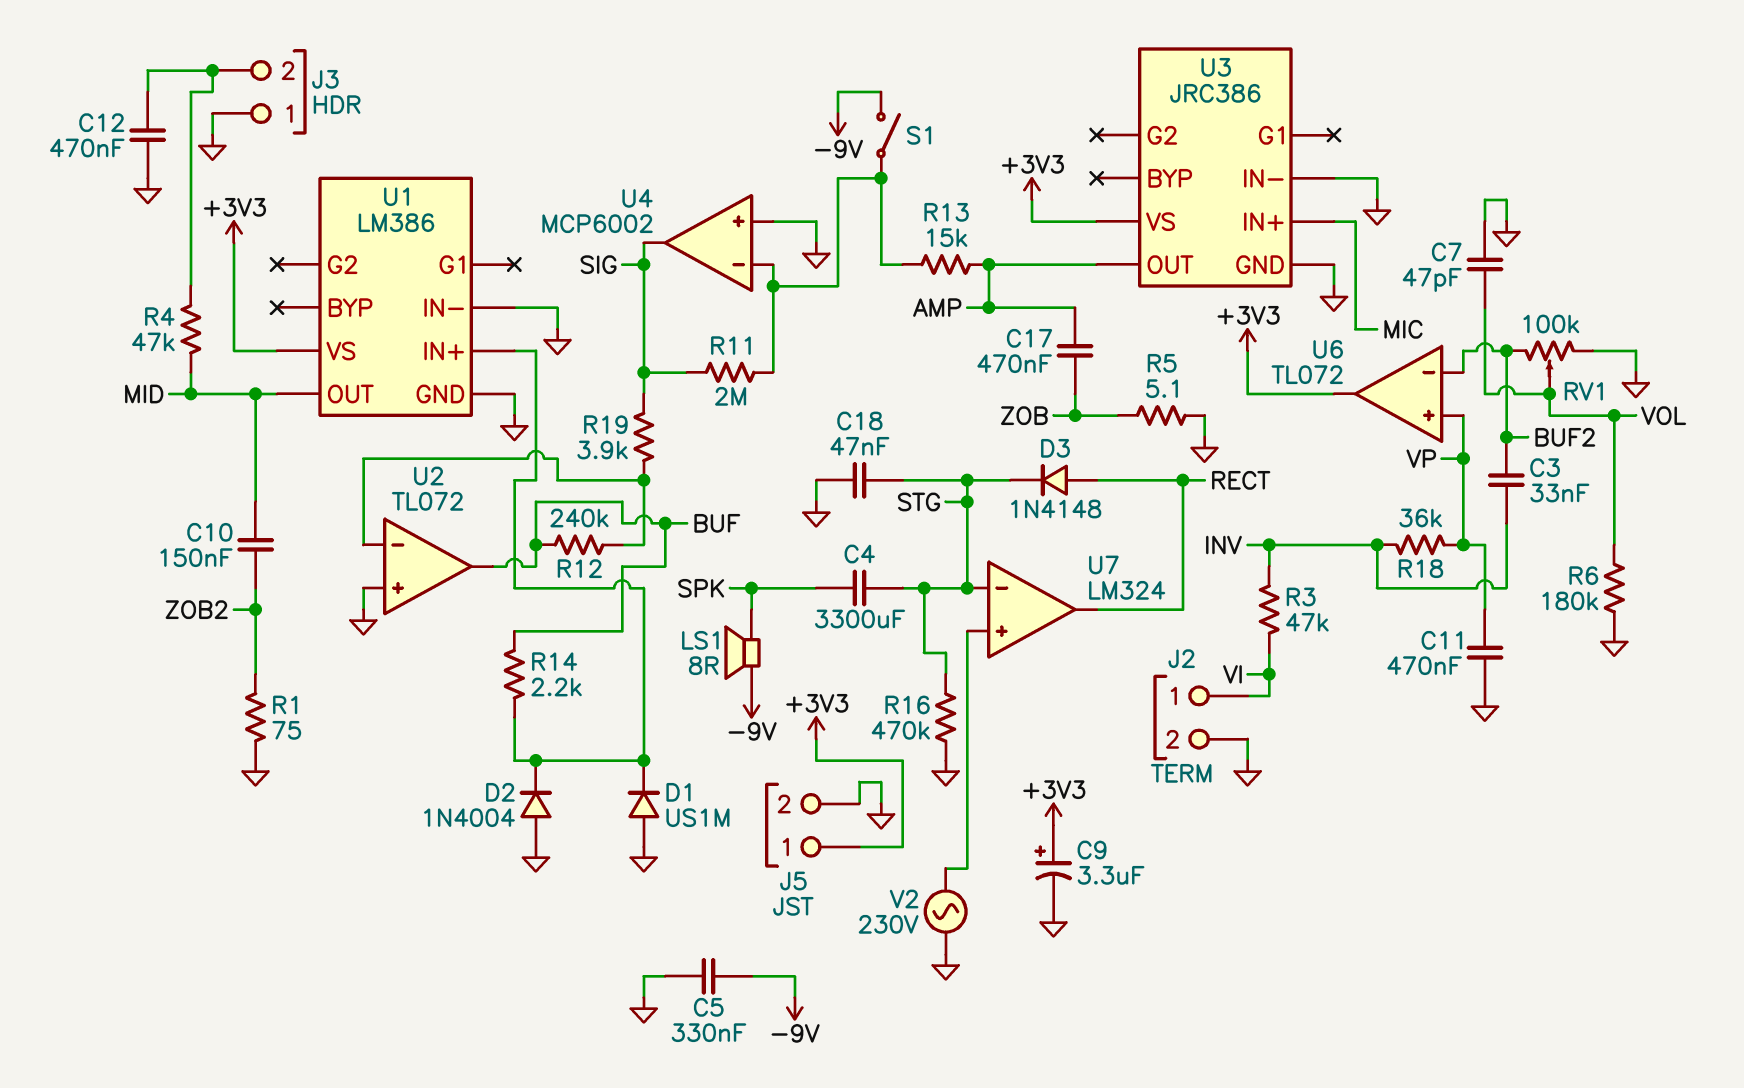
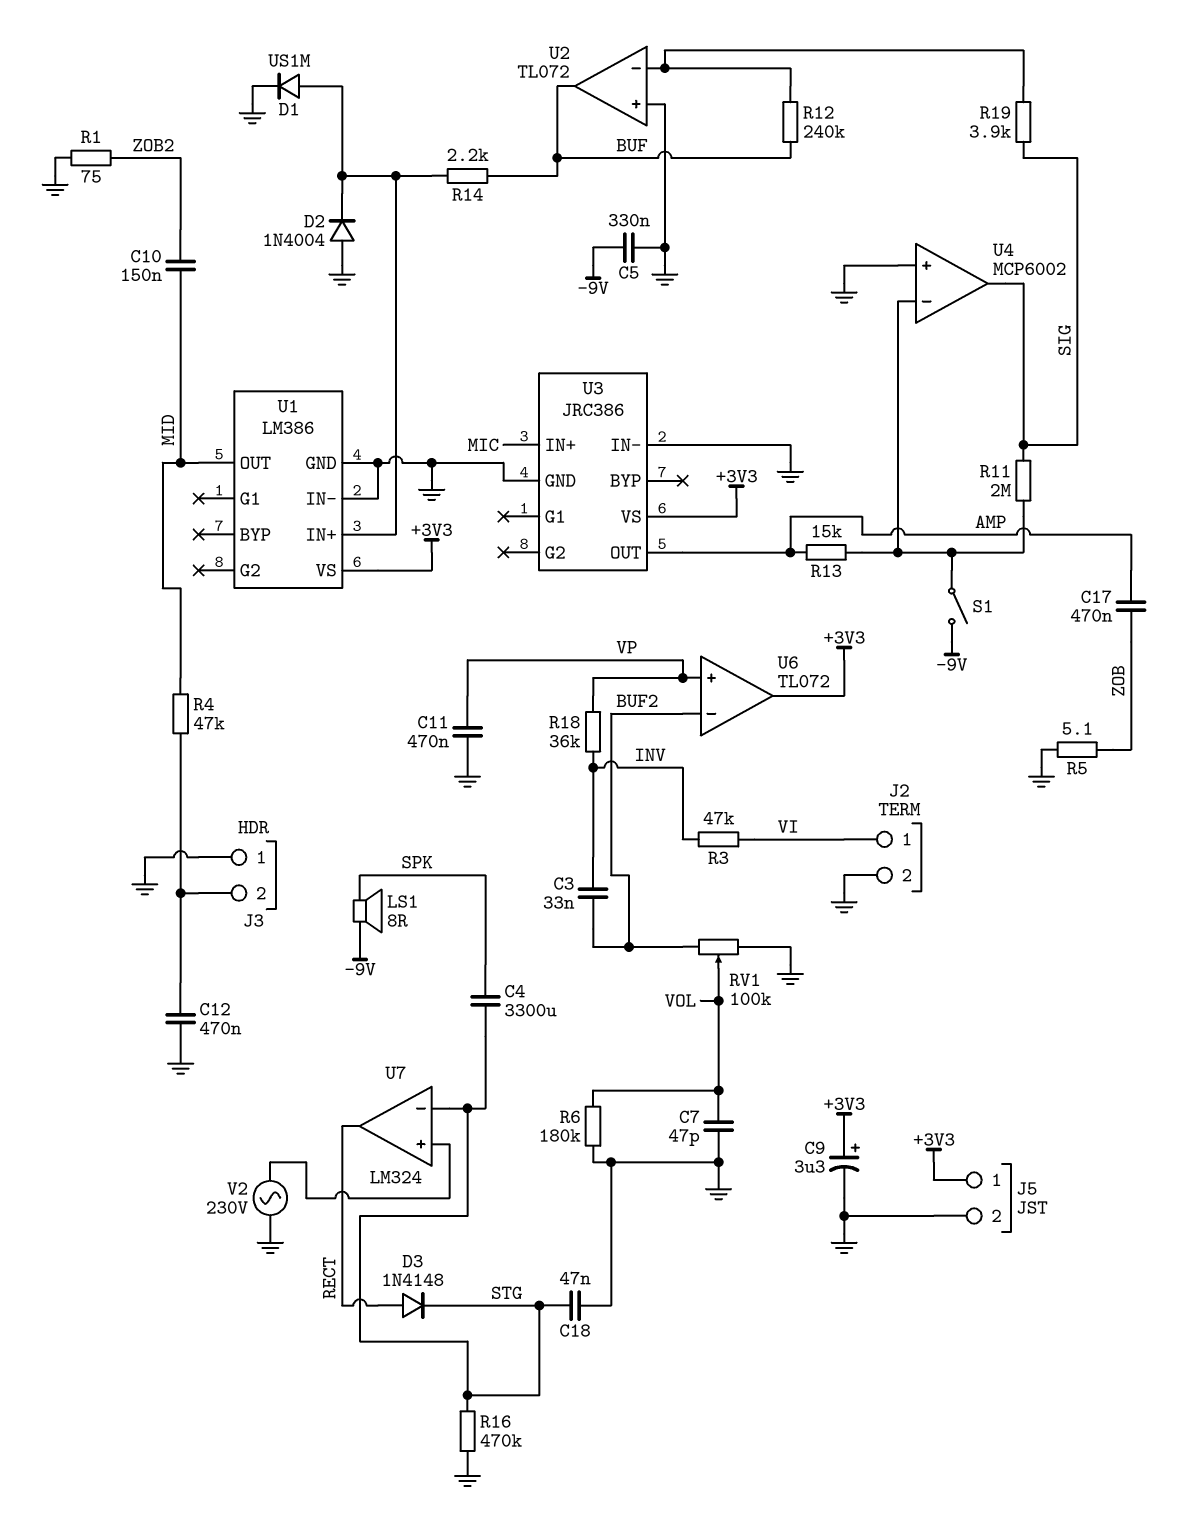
D1: diode US1M (A GND, K U1/IN+) -> diode US1M (A U1/IN+, K GND)

